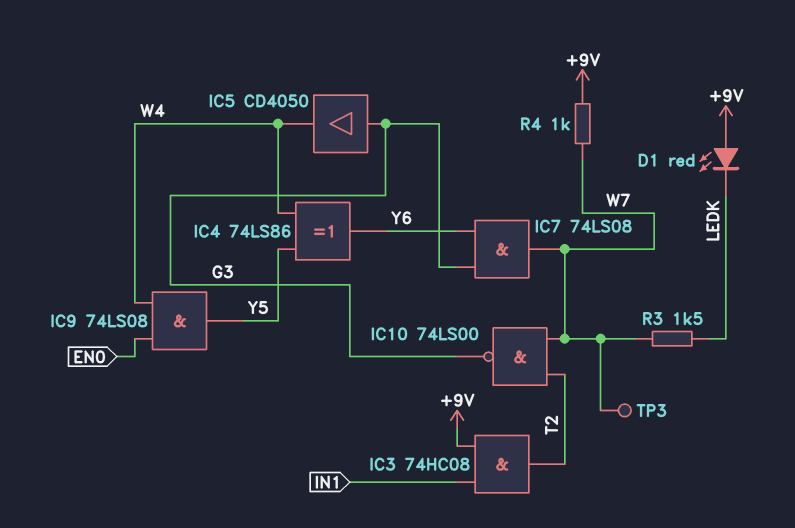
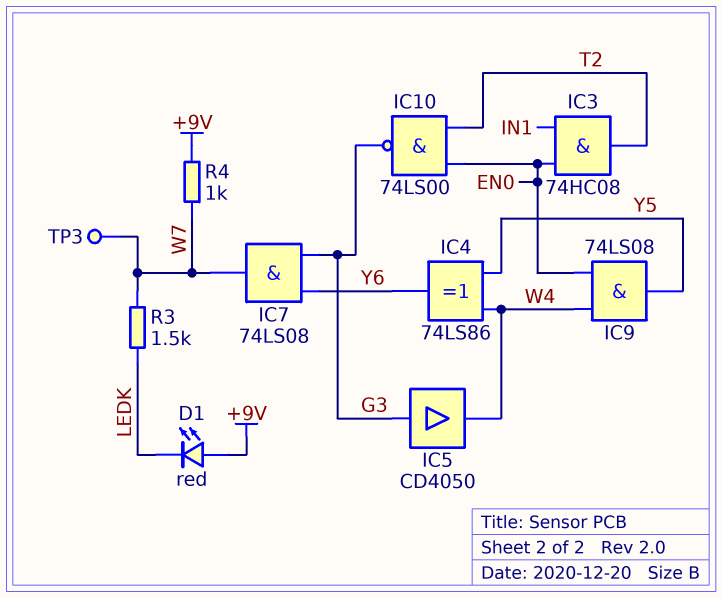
IC3: AND 74HC08 (in +9V, in IN1, out T2) -> AND 74HC08 (in EN0, in IN1, out T2)
IC10: NAND 74LS00 (in T2, in W7, out G3) -> NAND 74LS00 (in EN0, in T2, out G3)

